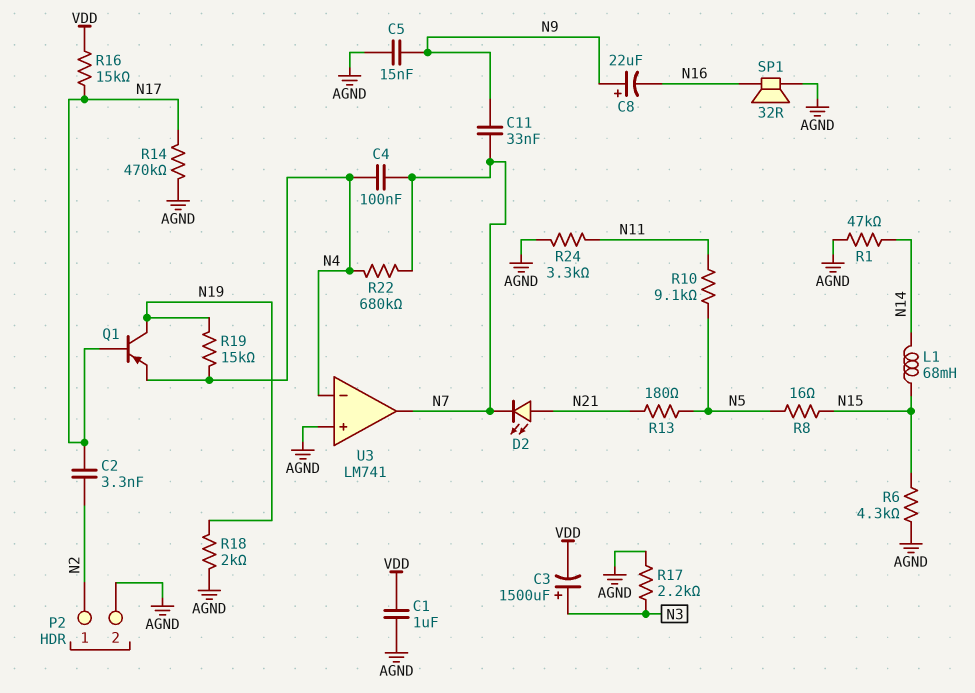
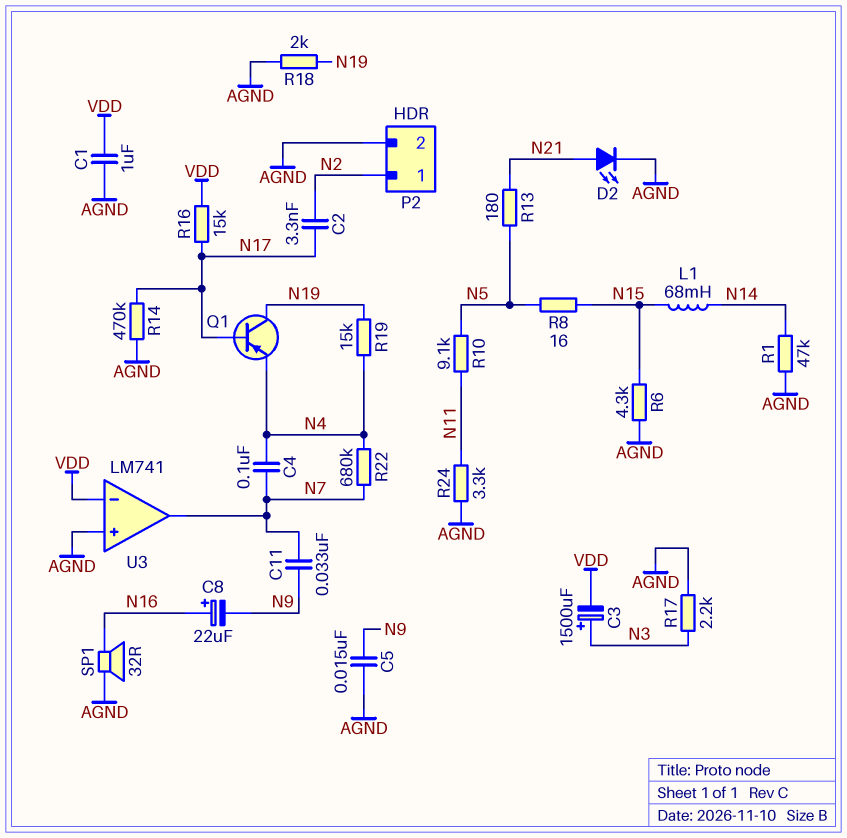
C8: 22uF (plus N9, minus N16) -> 22uF (plus N16, minus N9)
D2: LED (A N21, K N7) -> LED (A N21, K AGND)
U3 pin in-: N4 -> VDD

